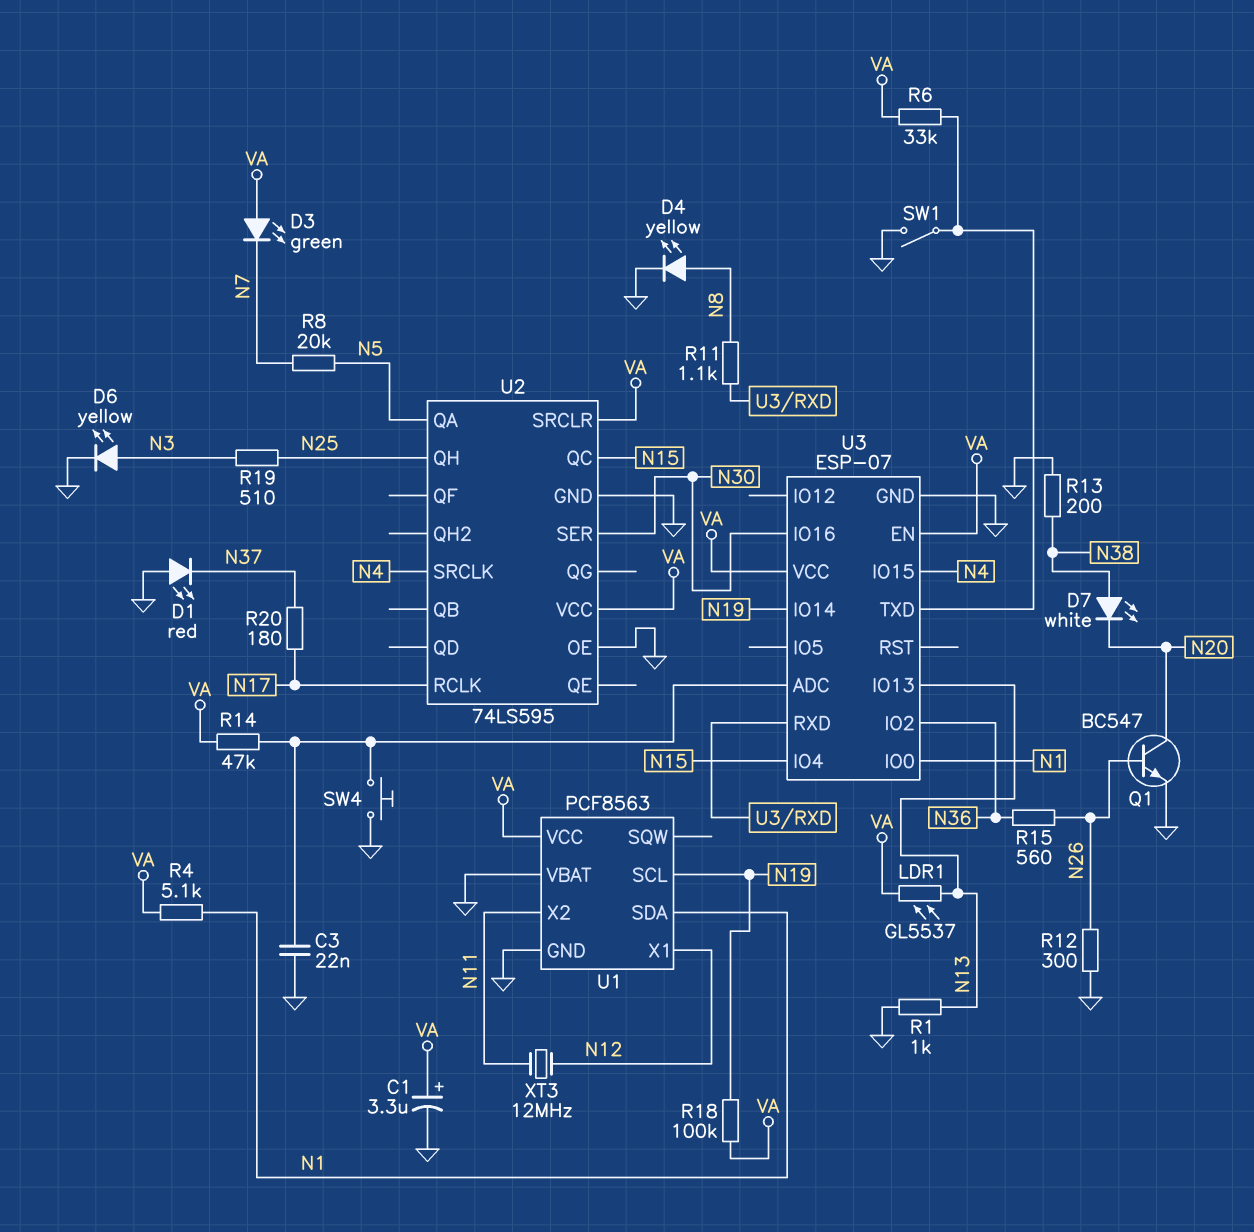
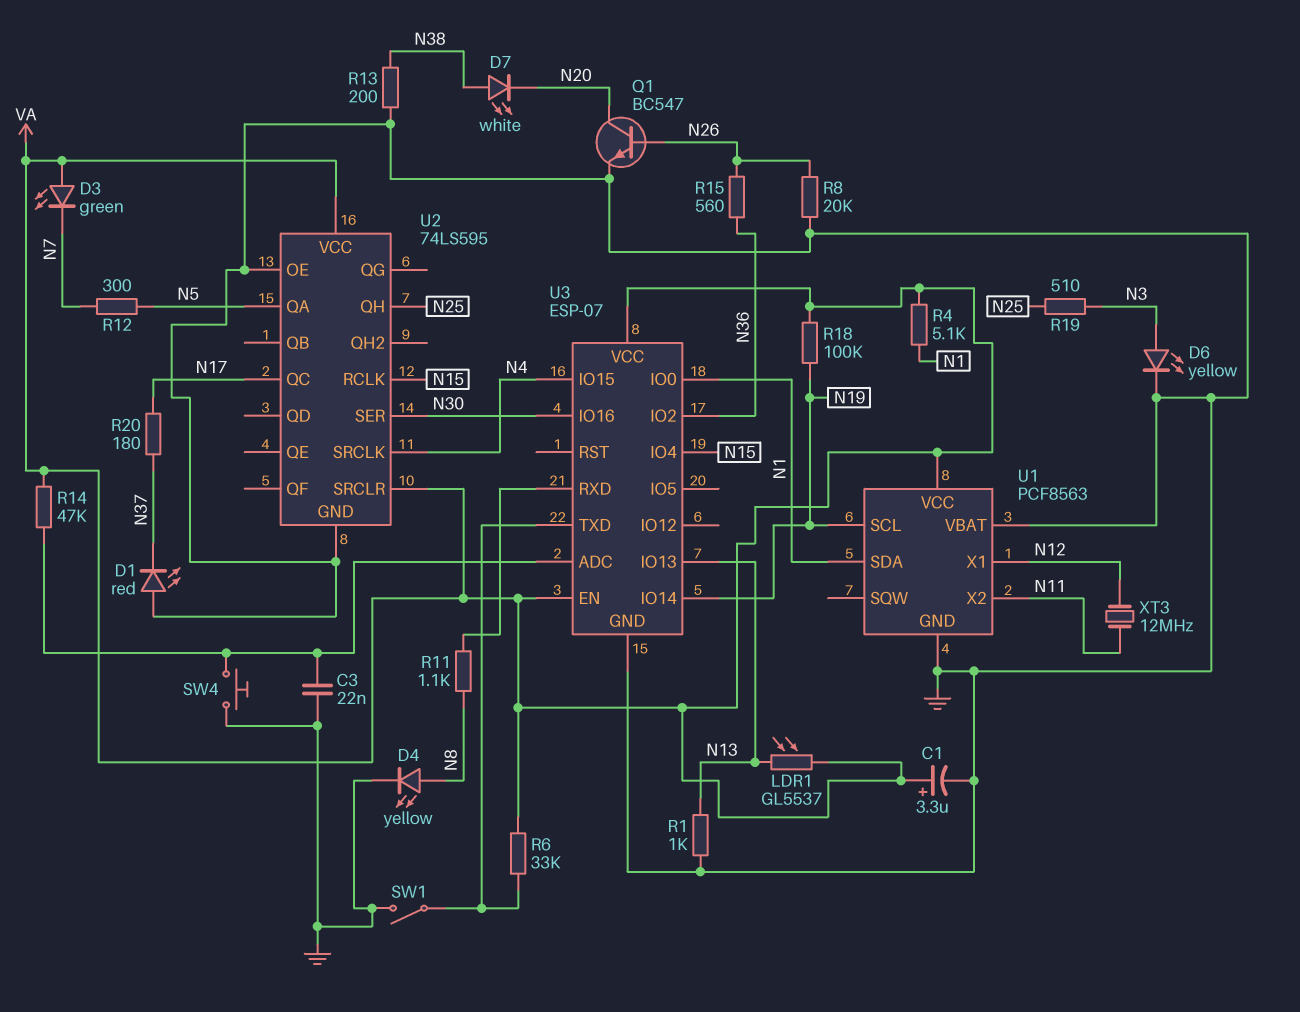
R8: 20k (N5, N7) -> 20k (GND, N26)
R12: 300 (GND, N26) -> 300 (N5, N7)
U2 pin QC: N15 -> N17
U2 pin RCLK: N17 -> N15

